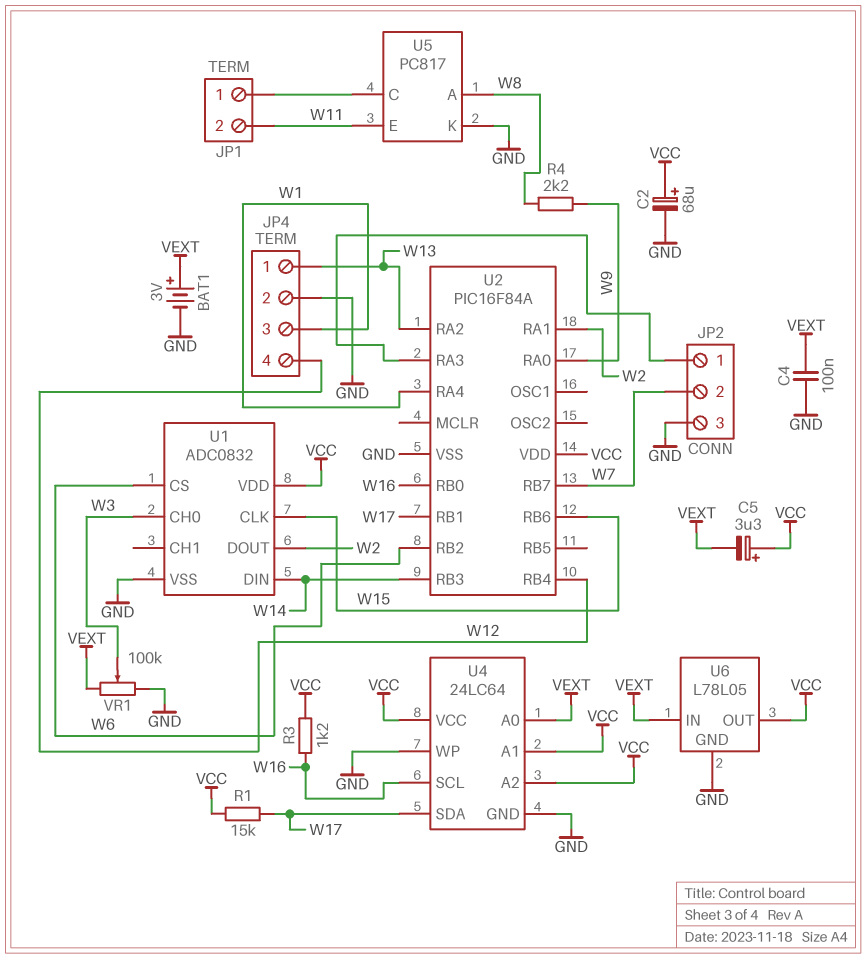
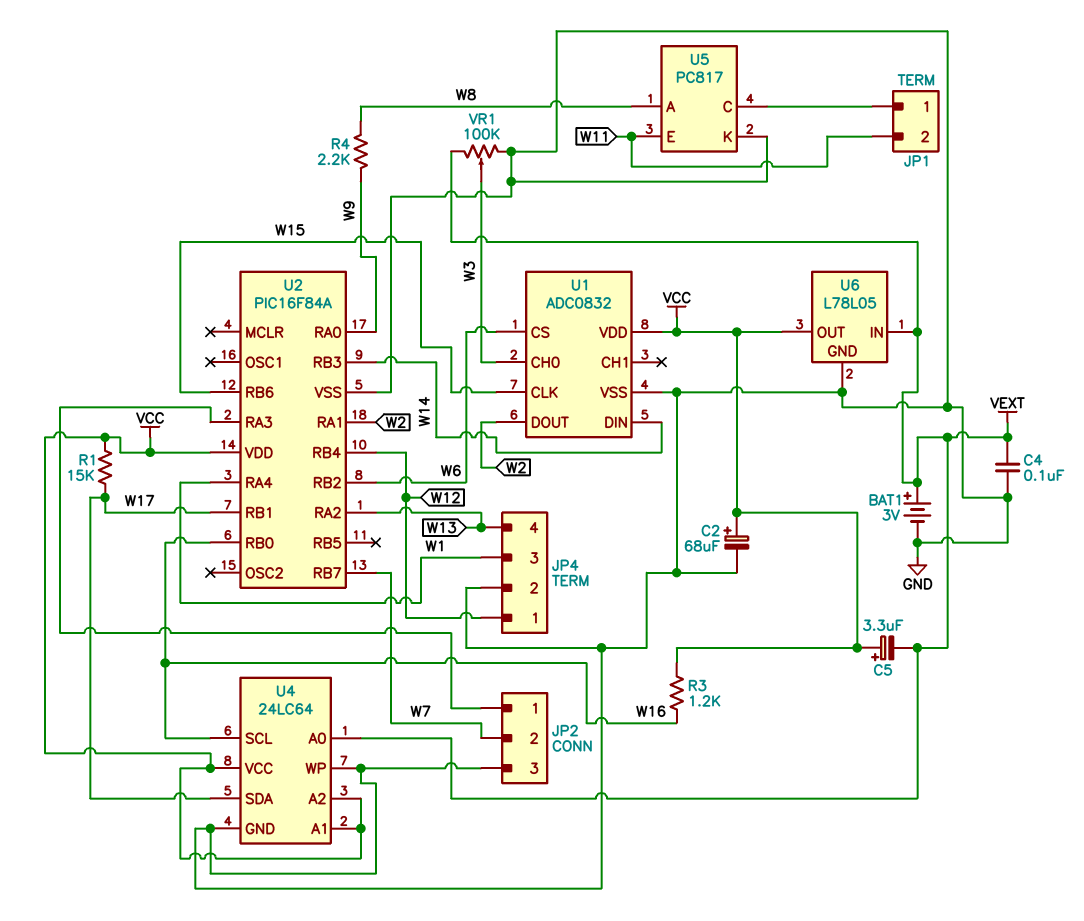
JP4 pin 1: W13 -> W12
JP4 pin 4: W12 -> W13

